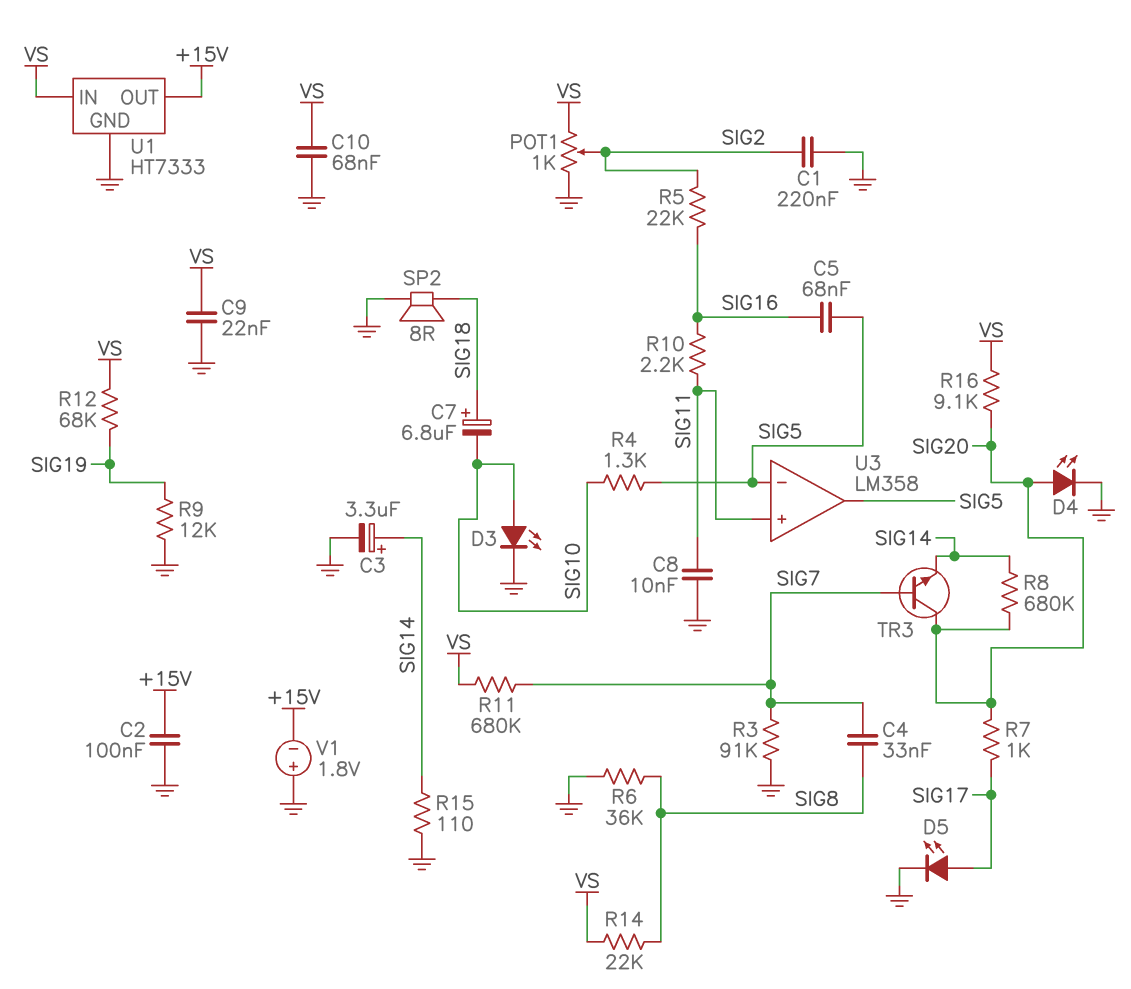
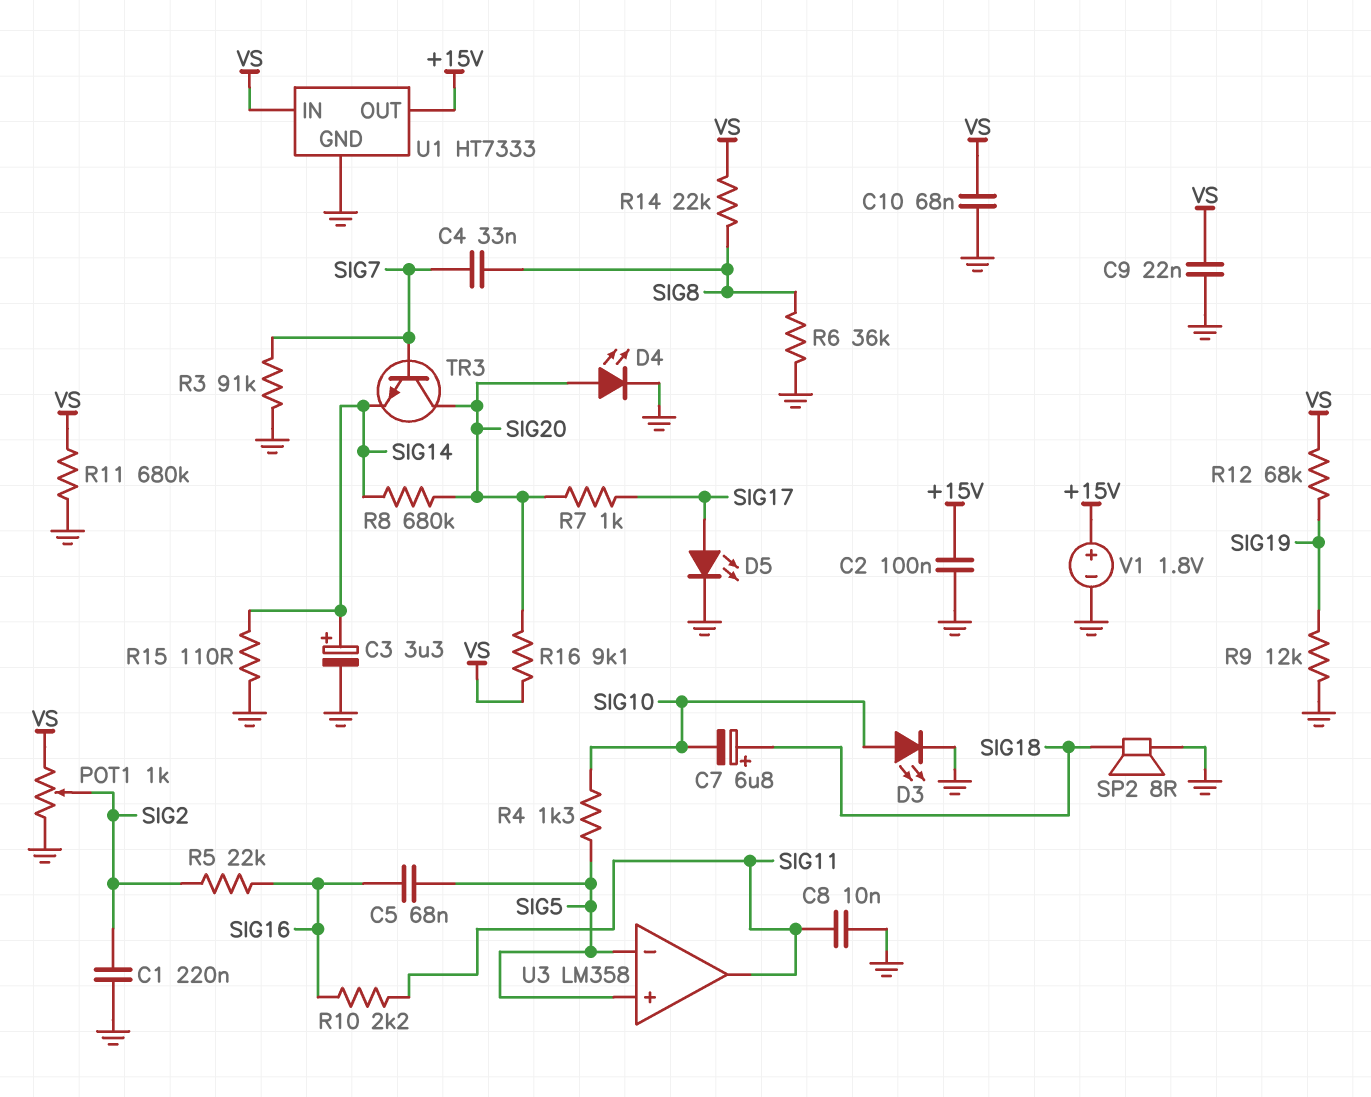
R11: 680k (SIG7, VS) -> 680k (GND, VS)
U3 pin in+: SIG11 -> SIG5
U3 pin out: SIG5 -> SIG11
V1: 1.8V (plus GND, minus +15V) -> 1.8V (plus +15V, minus GND)

